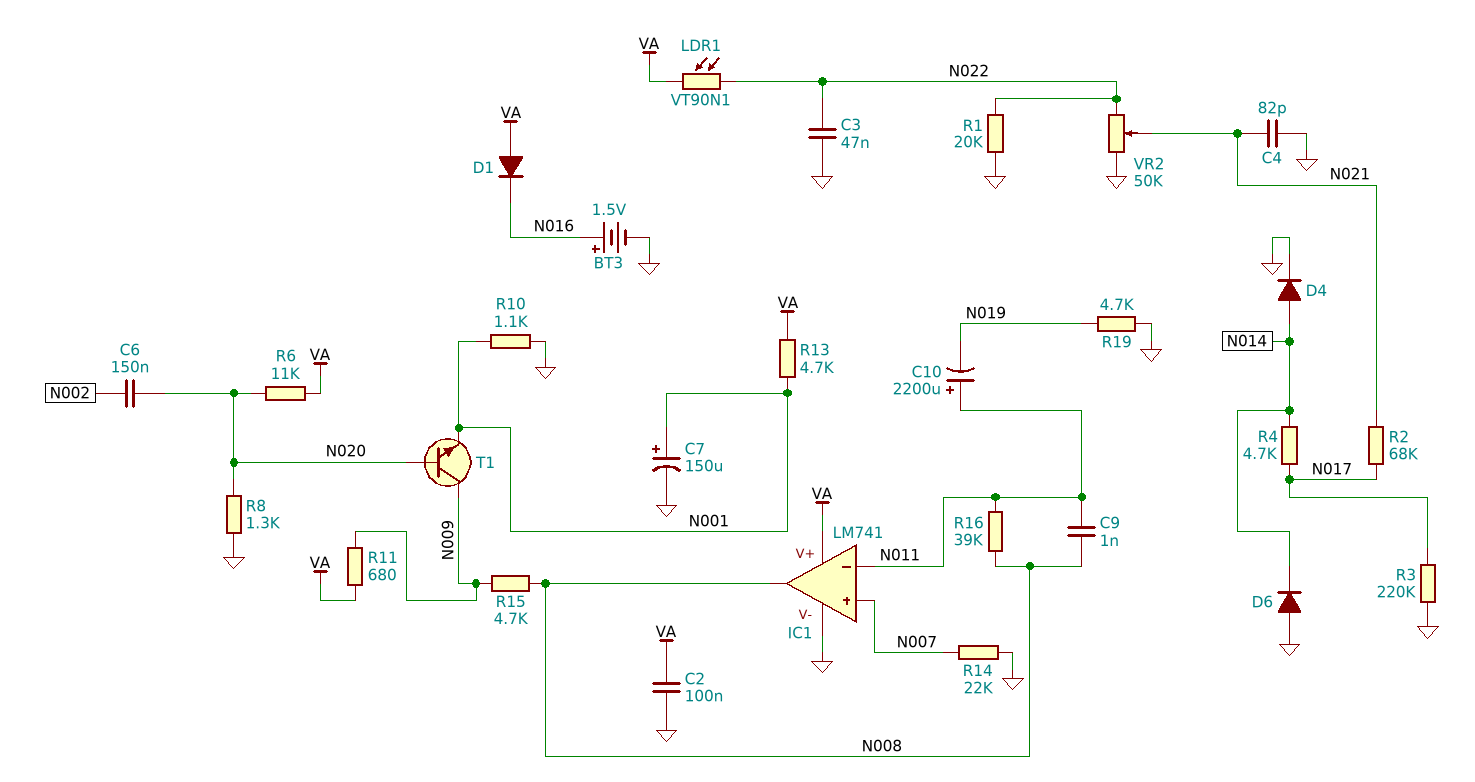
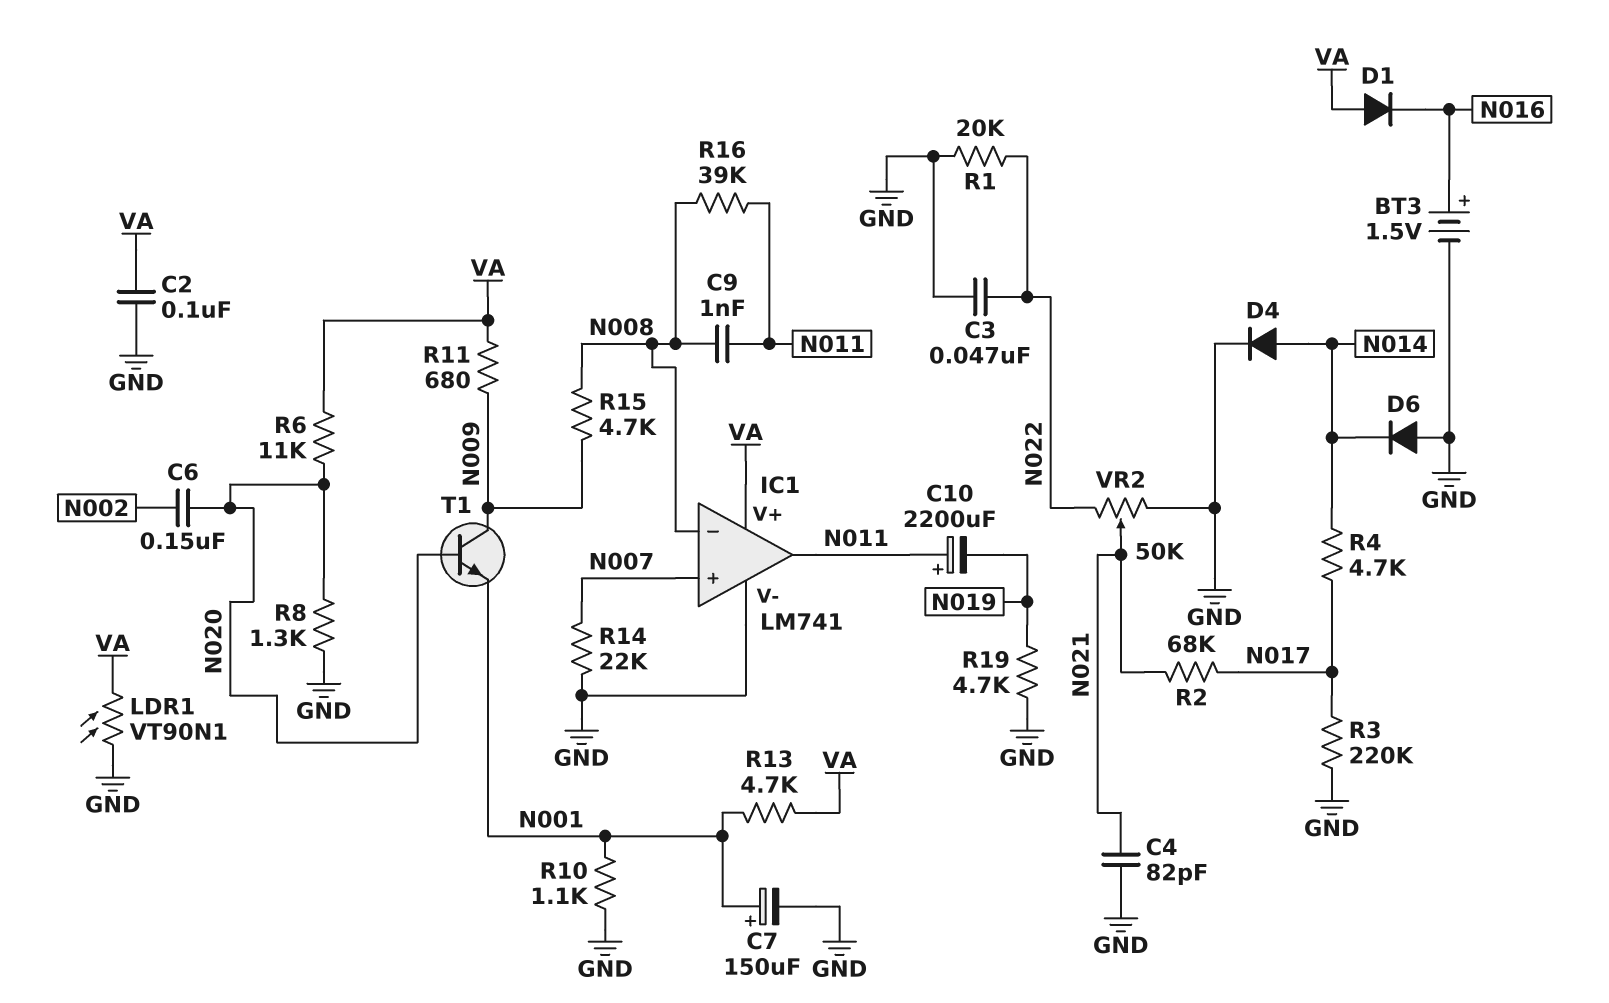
IC1 pin in-: N011 -> N008
IC1 pin out: N008 -> N011
LDR1: VT90N1 (N022, VA) -> VT90N1 (GND, VA)

